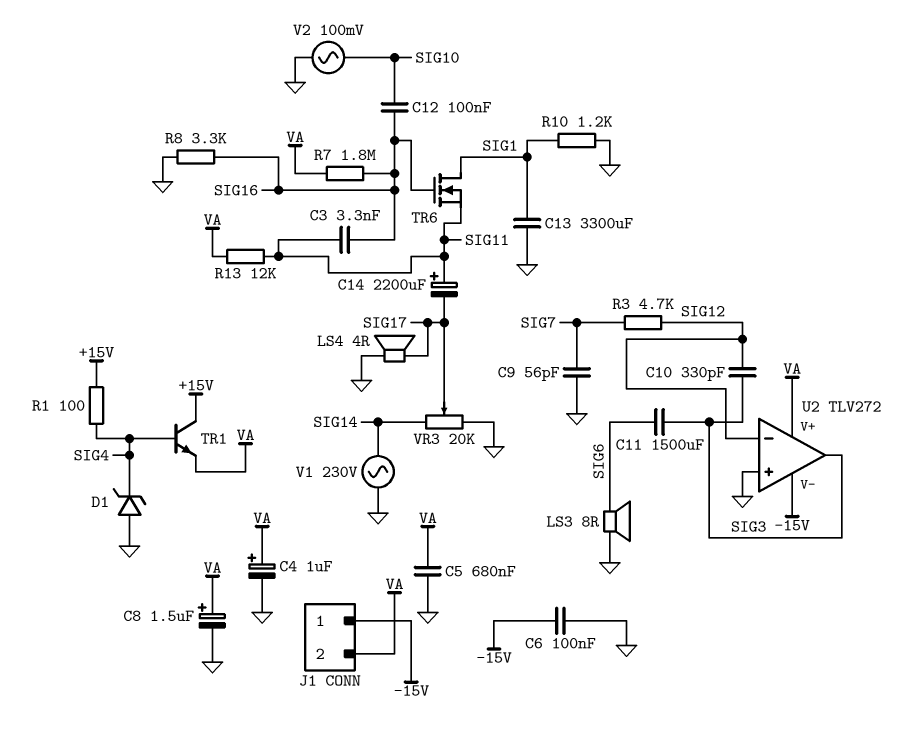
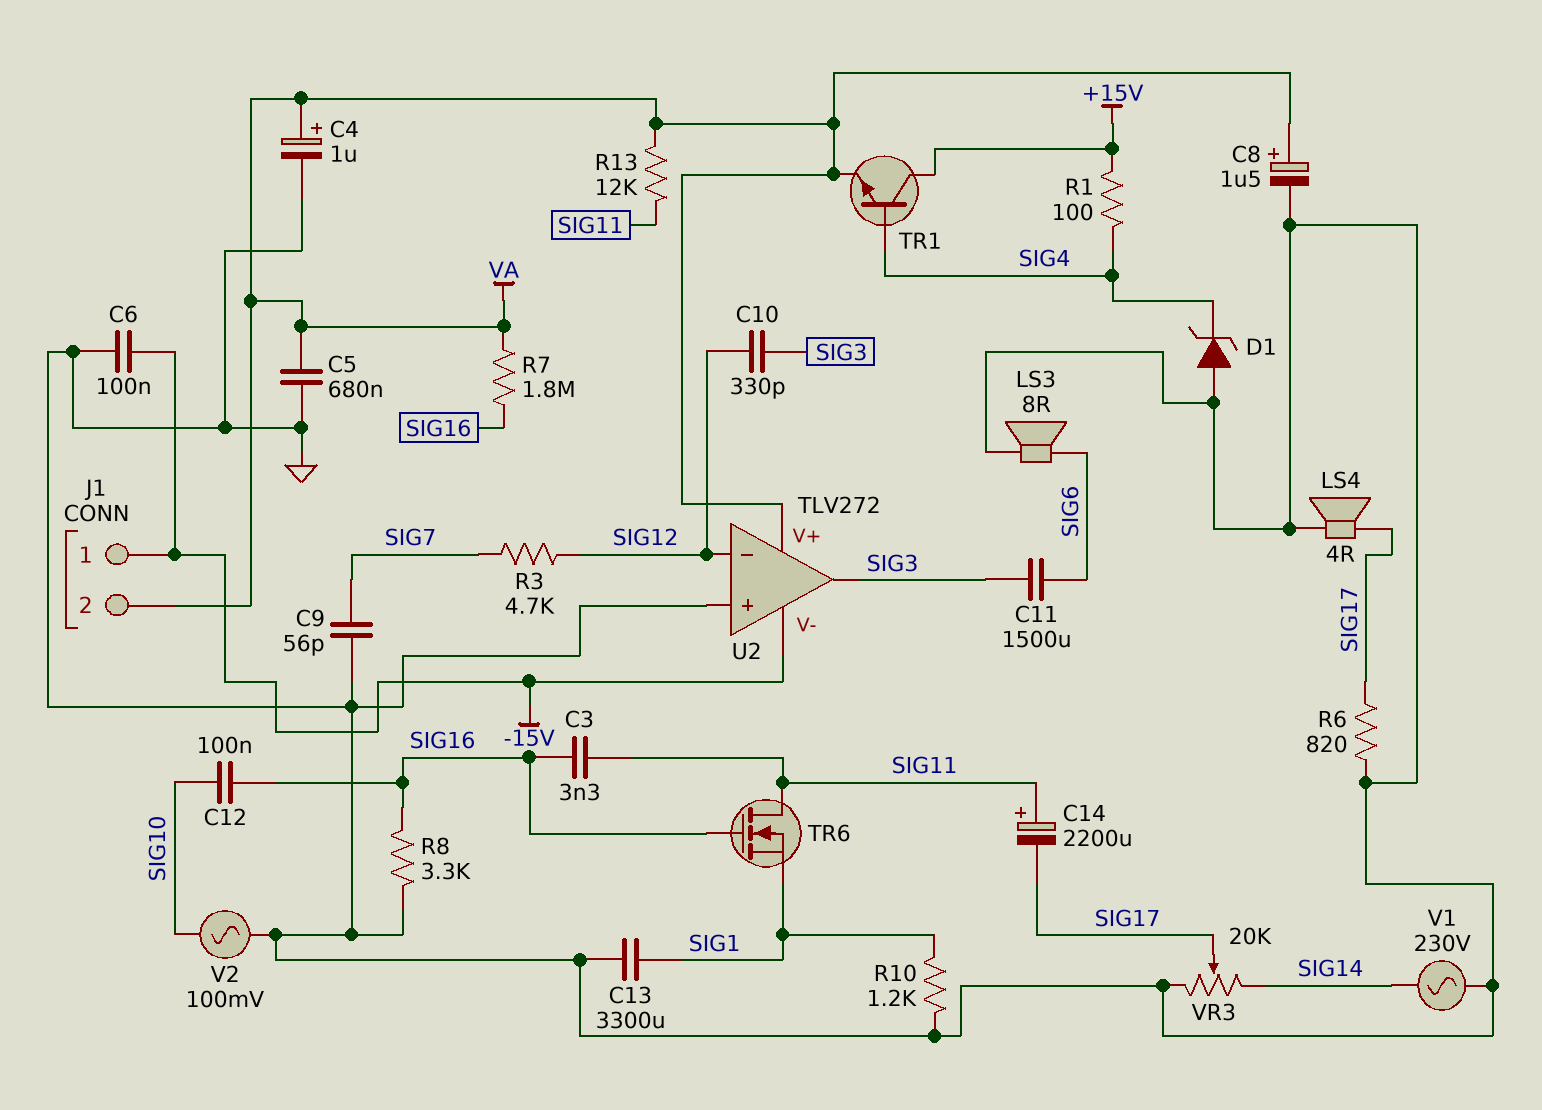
R6: none -> 820 (GND, SIG17)
TR6: NMOS (G SIG16, D SIG1, S SIG11) -> NMOS (G SIG16, D SIG11, S SIG1)

